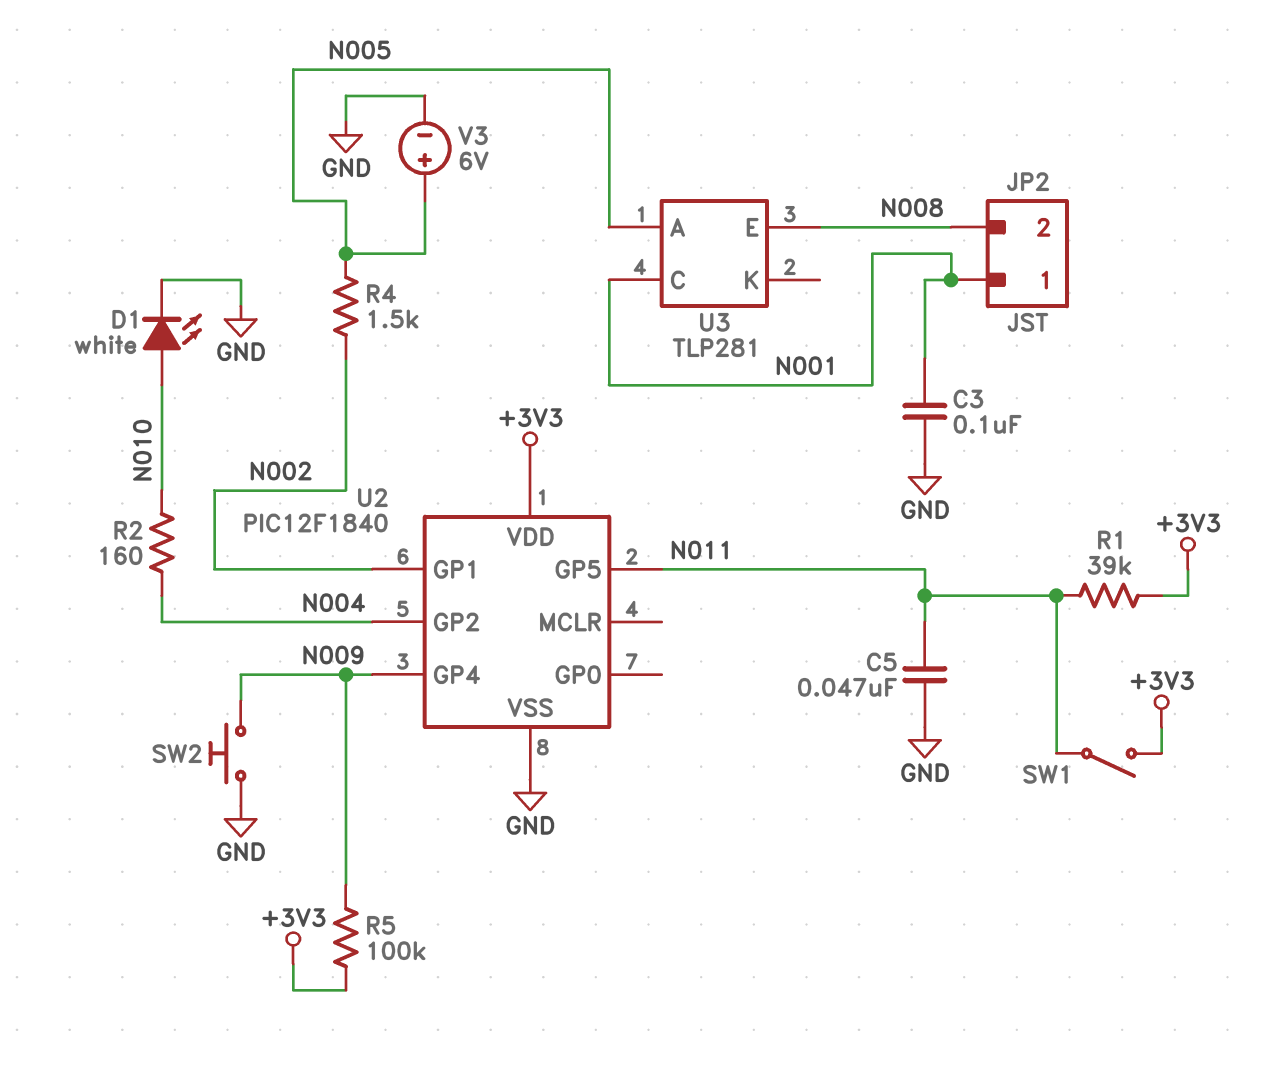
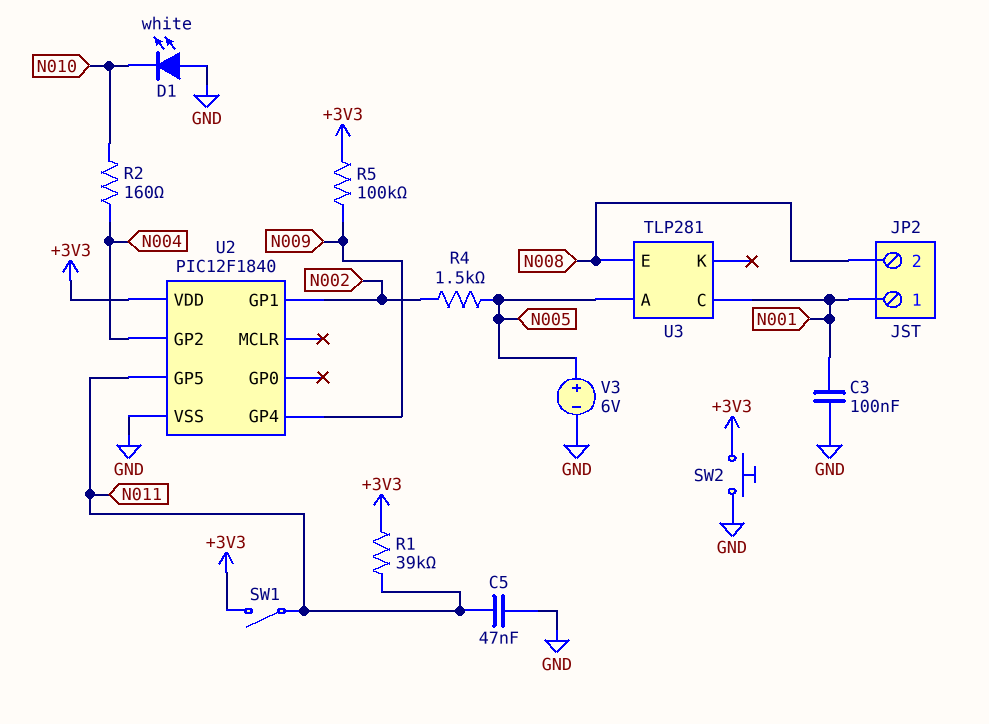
D1: LED white (A N010, K GND) -> LED white (A GND, K N010)
SW2: button (GND, N009) -> button (+3V3, GND)

